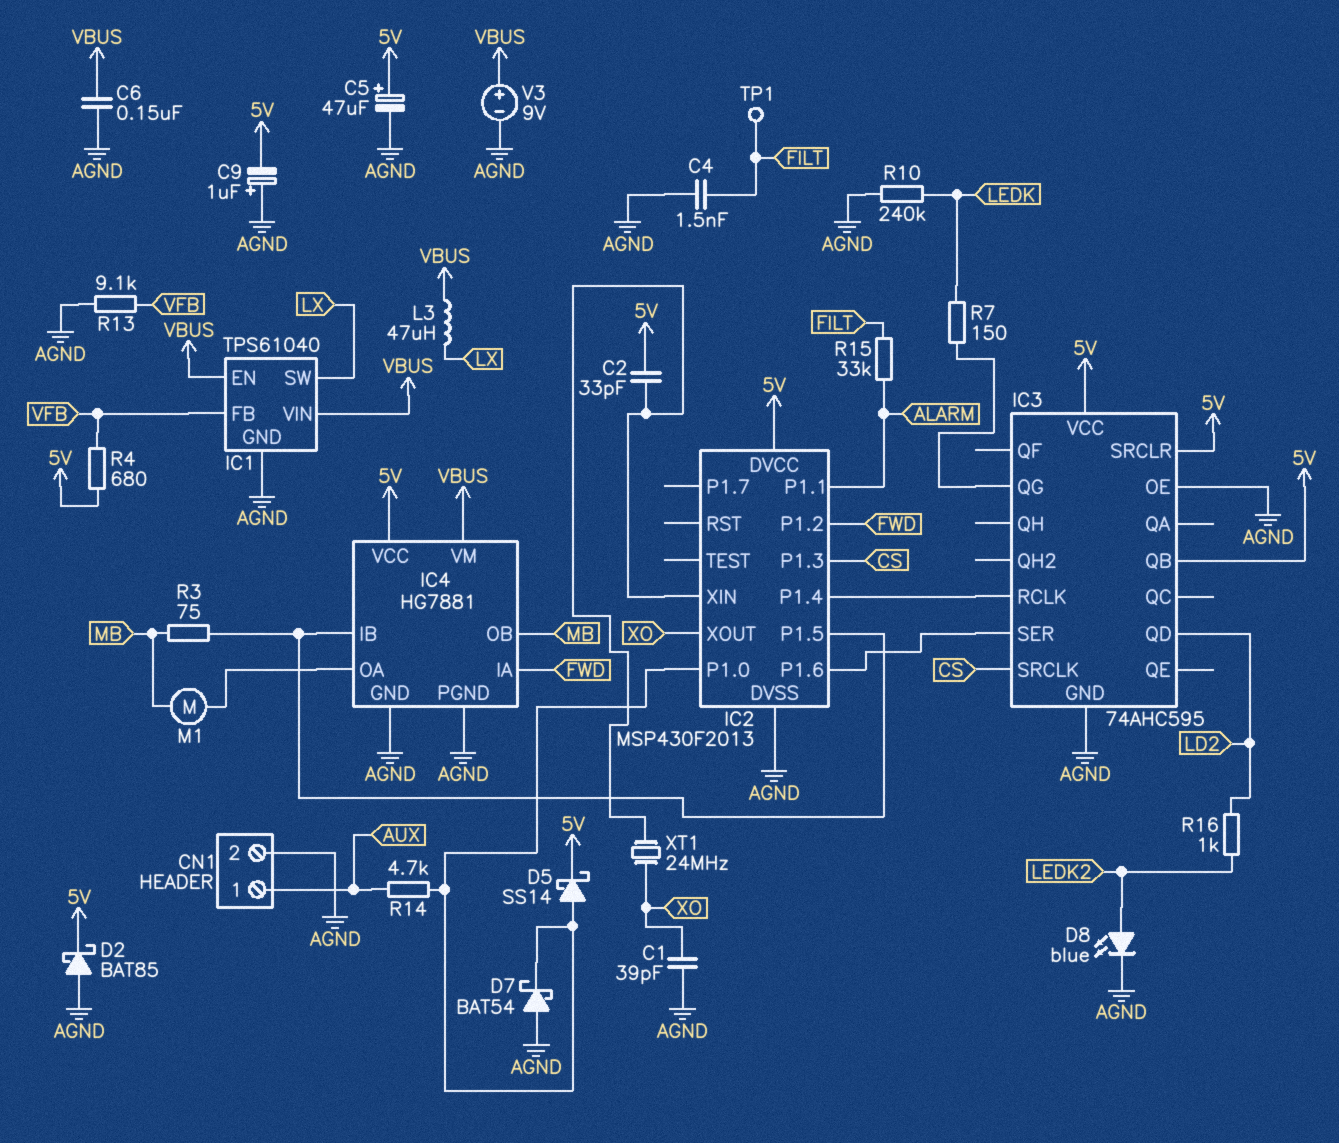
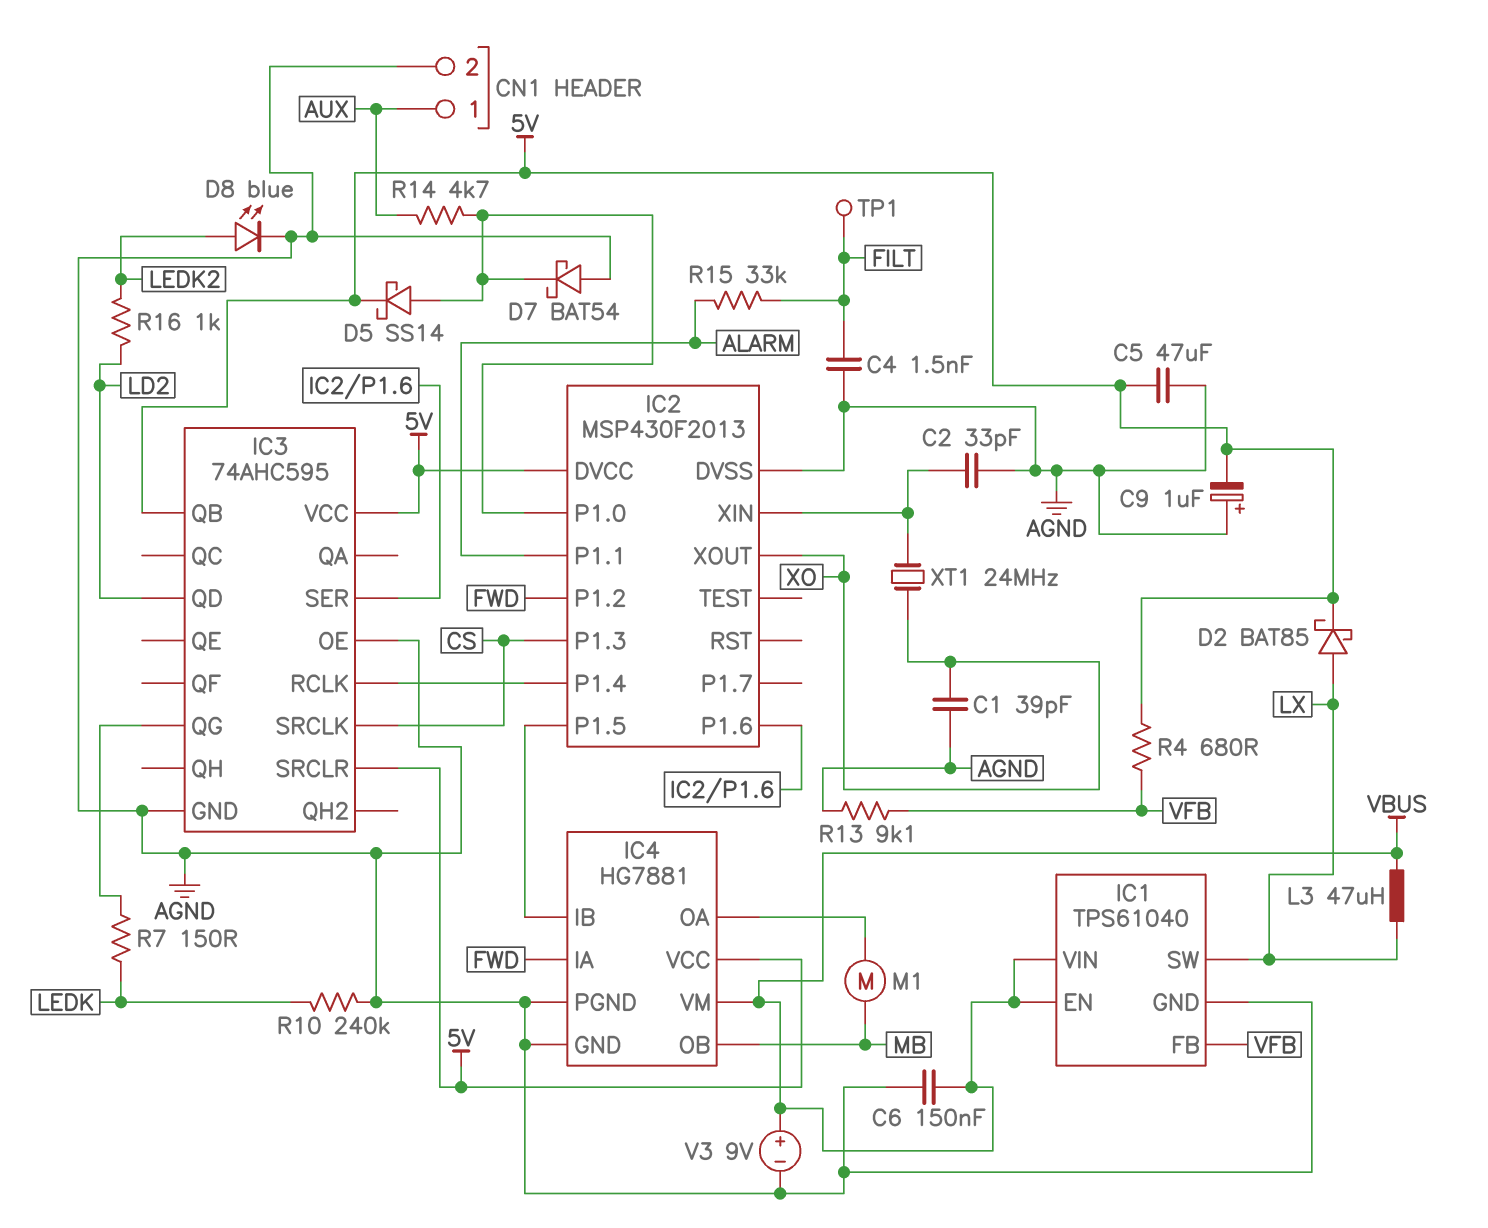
C2: 33pF (5V, IC2/XIN) -> 33pF (AGND, IC2/XIN)
C5: 47uF (plus 5V, minus AGND) -> 47uF (5V, AGND)
D2: schottky BAT85 (A AGND, K 5V) -> schottky BAT85 (A LX, K 5V)
R3: 75 (IC2/P1.5, MB) -> none

